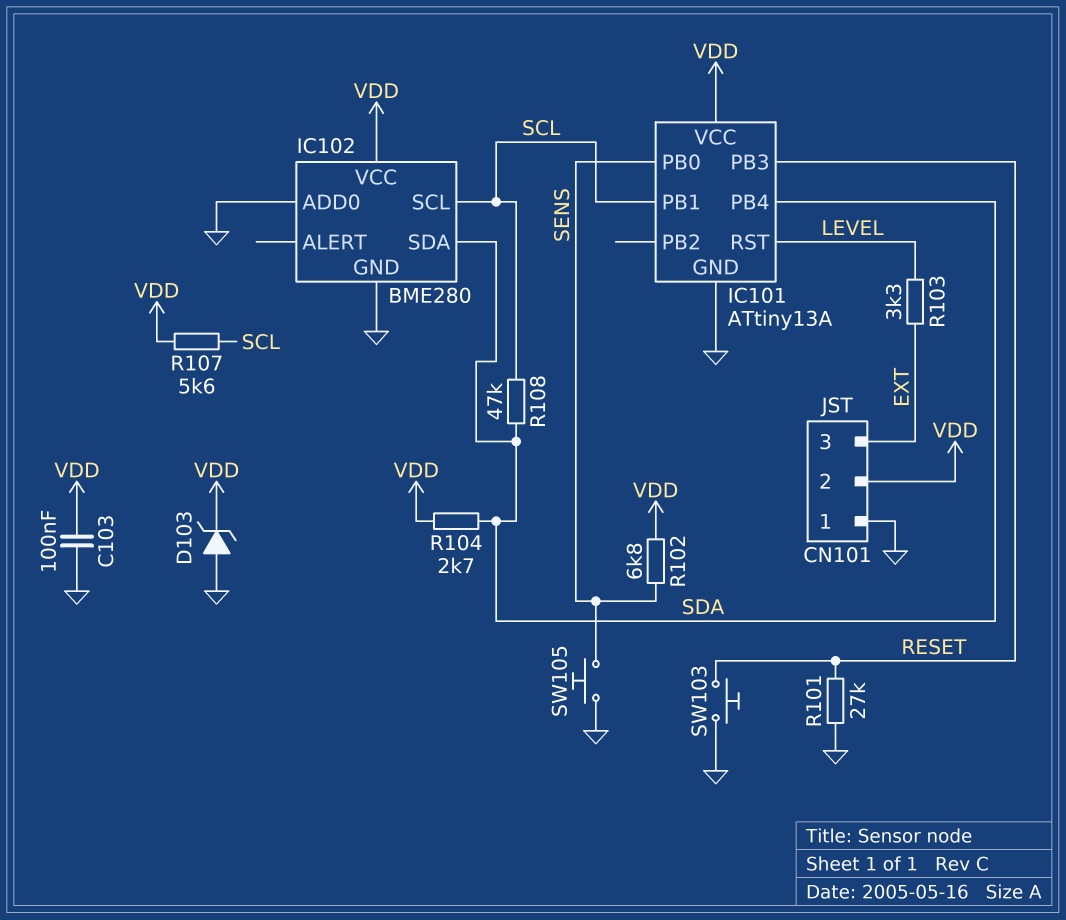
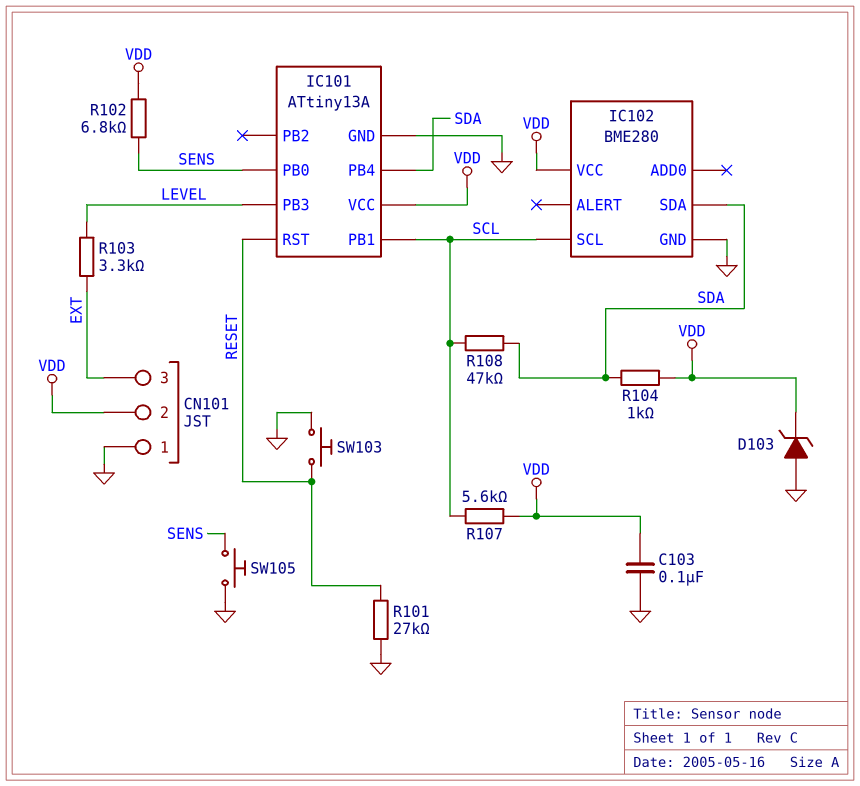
IC101 pin PB3: RESET -> LEVEL
IC101 pin RST: LEVEL -> RESET
IC102 pin ADD0: GND -> none
R104: 2.7k (SDA, VDD) -> 1k (SDA, VDD)

